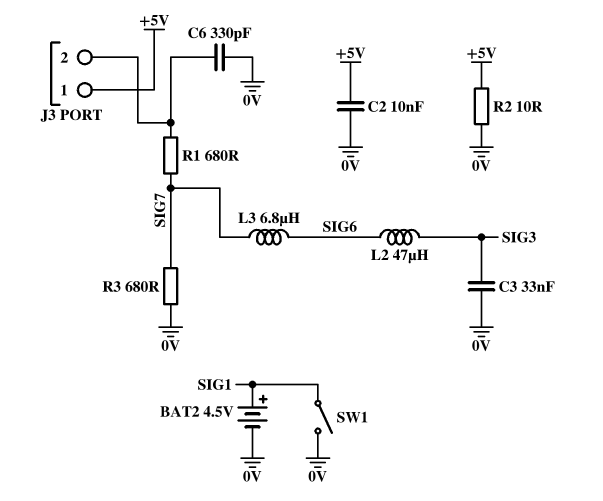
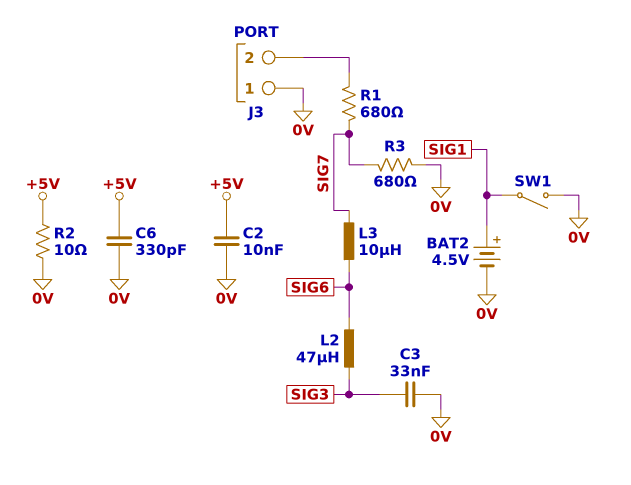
C6: 330pF (0V, J3/2) -> 330pF (+5V, 0V)
J3 pin 1: +5V -> 0V
L3: 6.8uH (SIG6, SIG7) -> 10uH (SIG6, SIG7)

